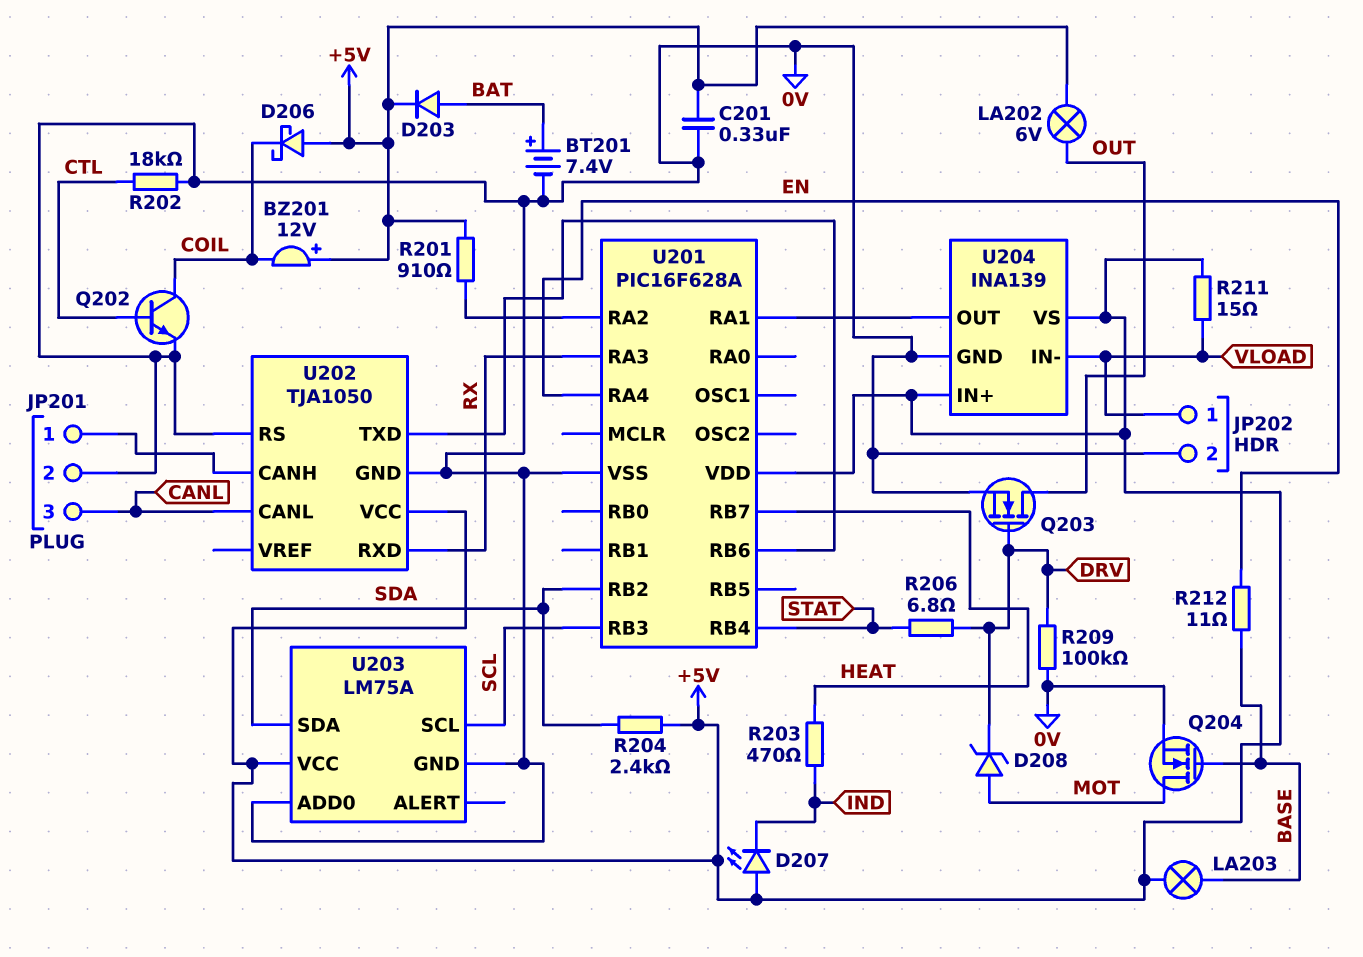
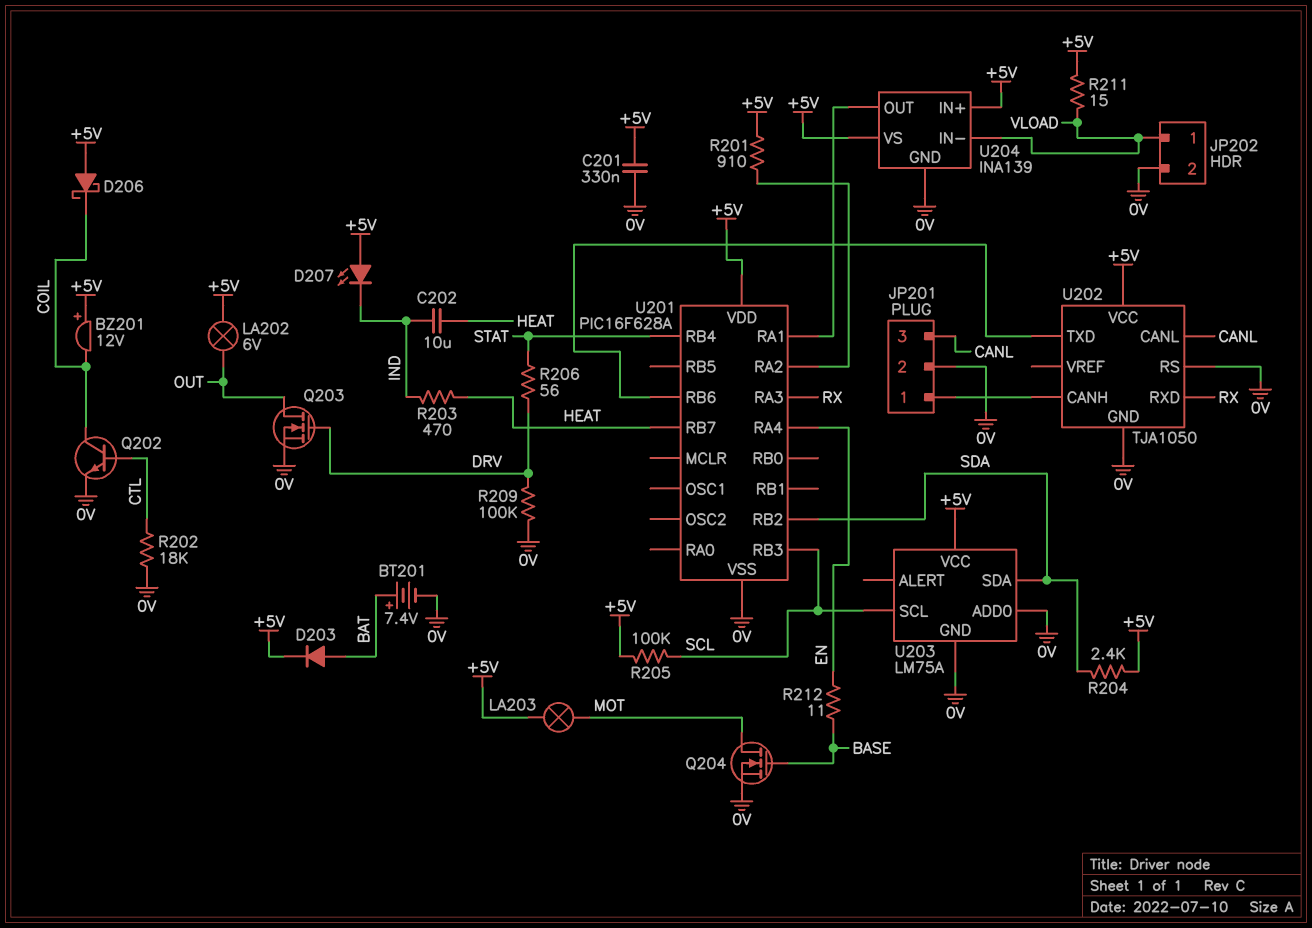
C202: none -> 10uF (HEAT, IND)
D208: zener (A MOT, K DRV) -> none
LA203: lamp (+5V, BASE) -> lamp (+5V, MOT)
R205: none -> 100k (+5V, SCL)
R206: 6.8 (DRV, STAT) -> 56 (DRV, STAT)

